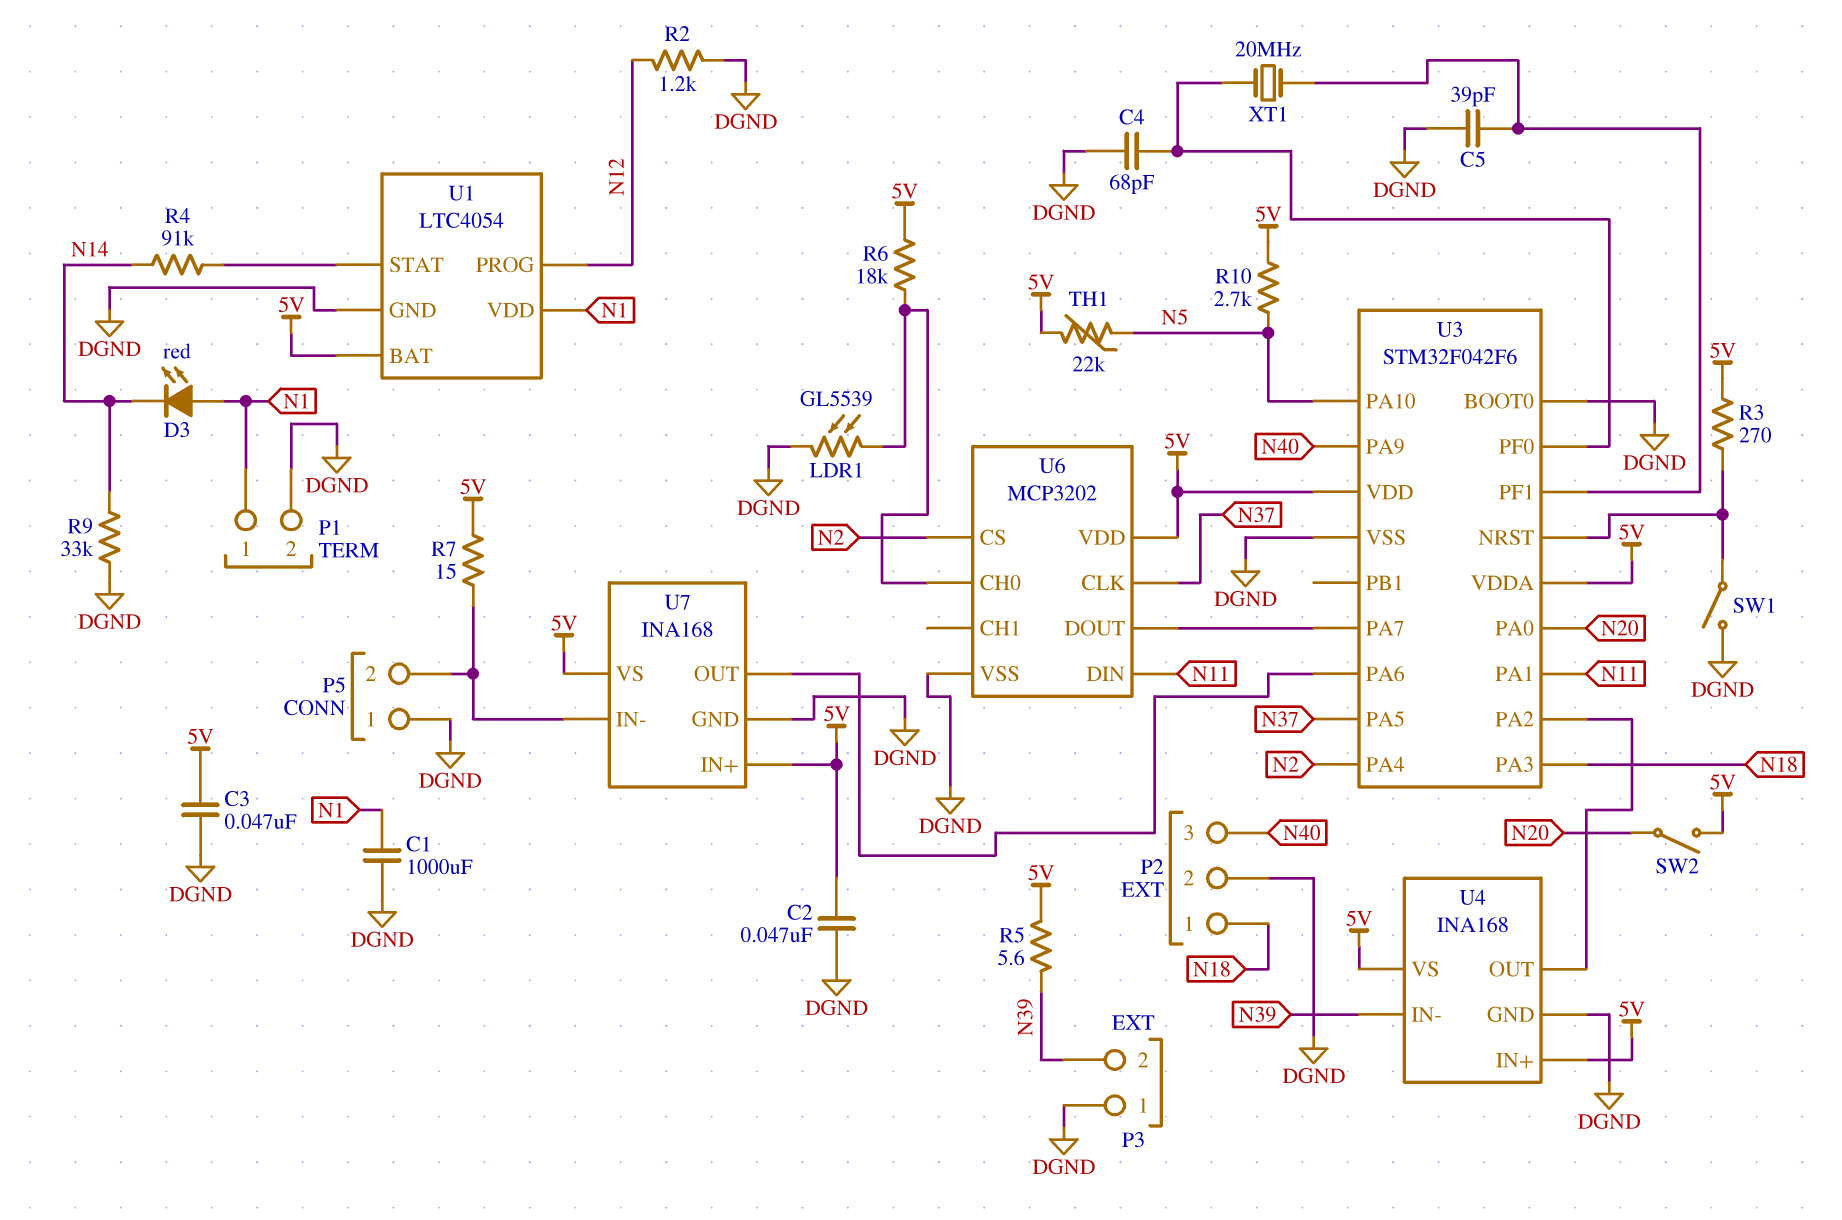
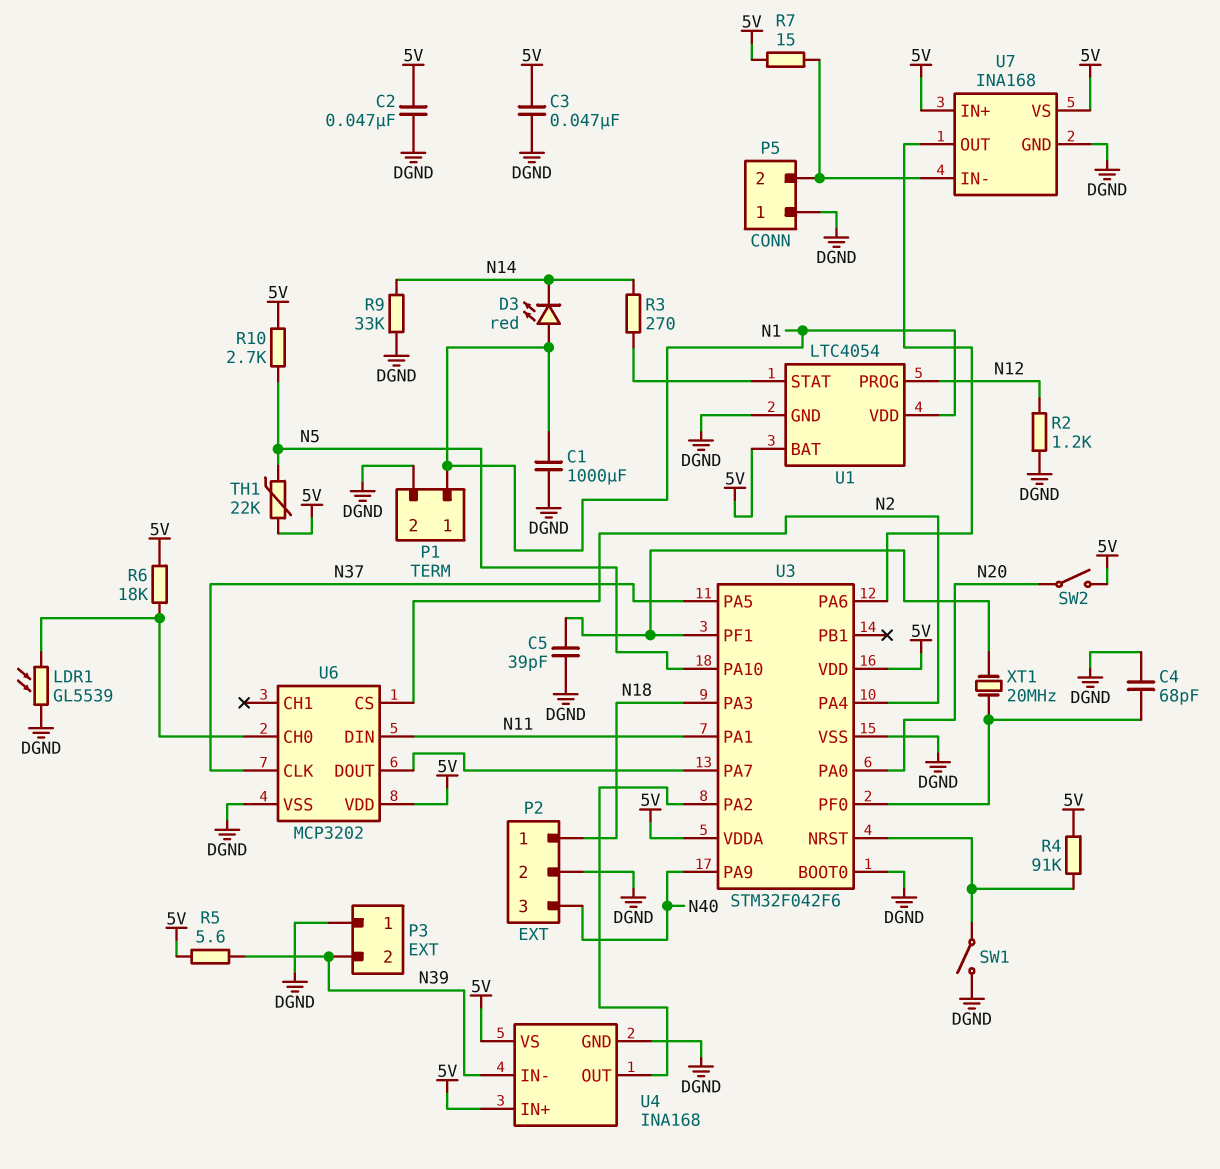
R3: 270 (5V, U3/NRST) -> 270 (N14, U1/STAT)
R4: 91k (N14, U1/STAT) -> 91k (5V, U3/NRST)

